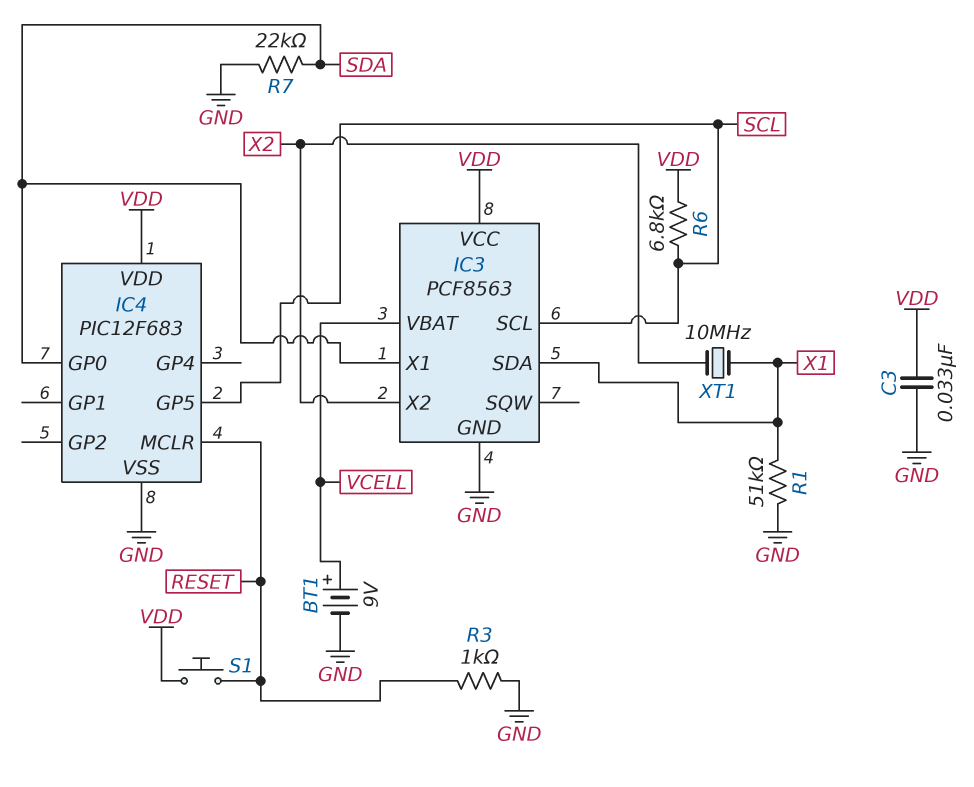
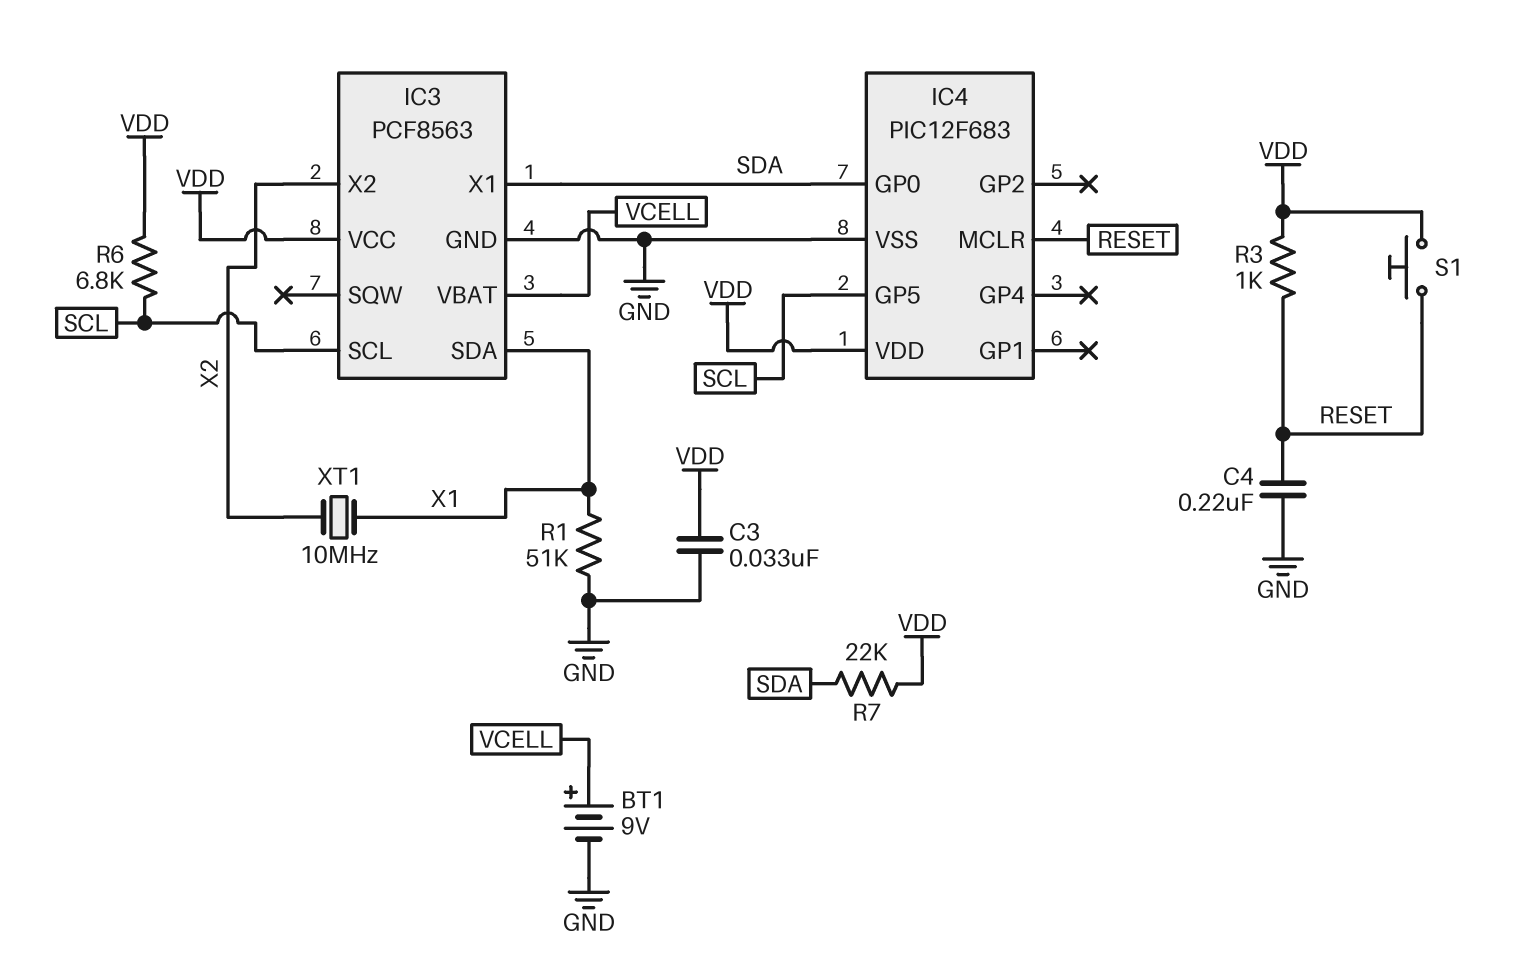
C4: none -> 220nF (GND, RESET)
R3: 1k (GND, RESET) -> 1k (RESET, VDD)
R7: 22k (GND, SDA) -> 22k (SDA, VDD)

